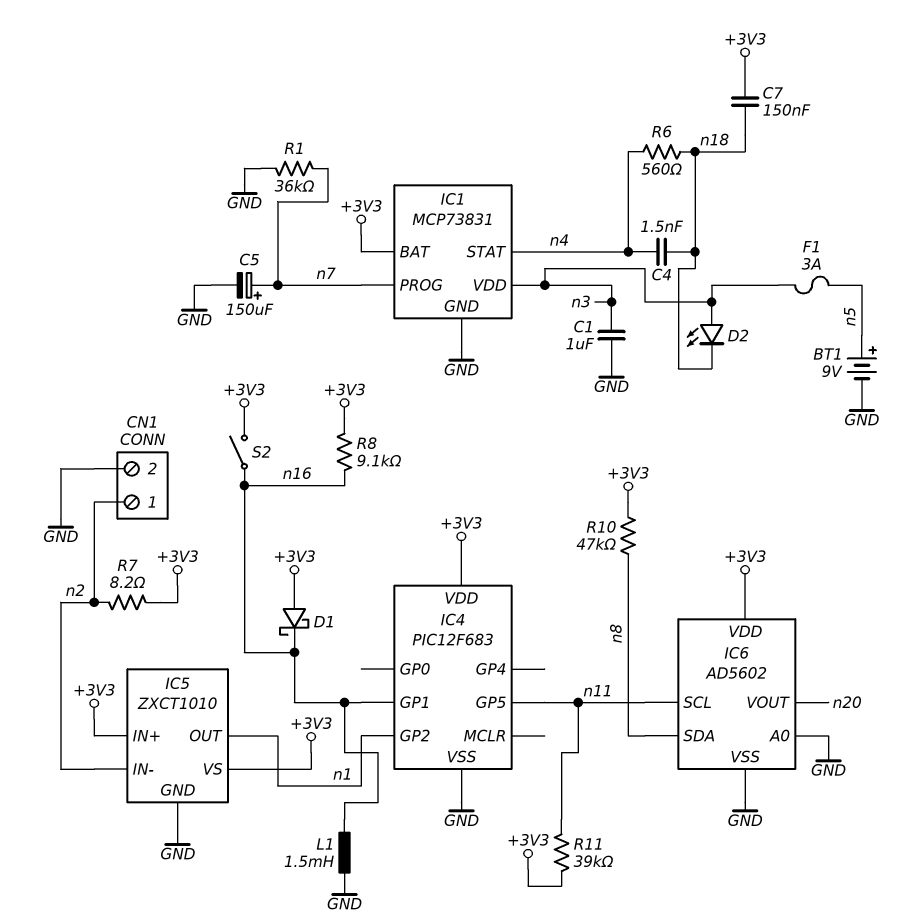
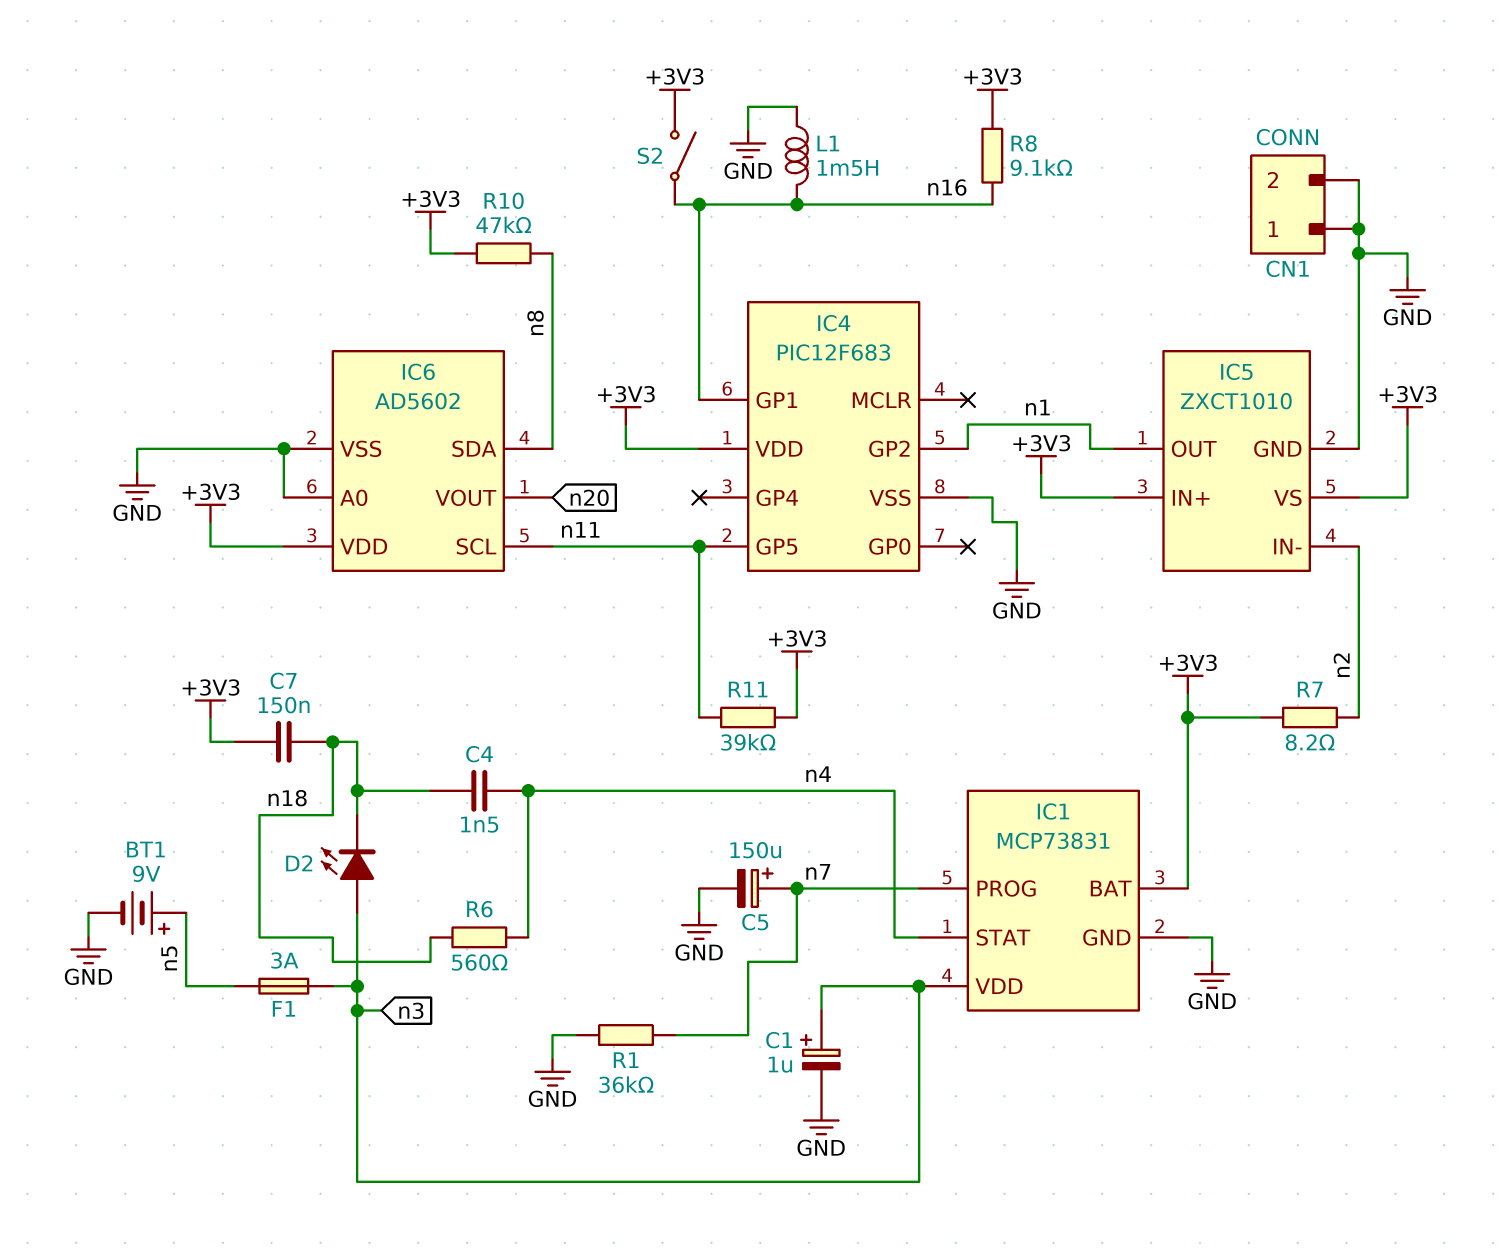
C1: 1uF (GND, n3) -> 1uF (plus n3, minus GND)
CN1 pin 1: n2 -> GND
D1: schottky (A +3V3, K n16) -> none

